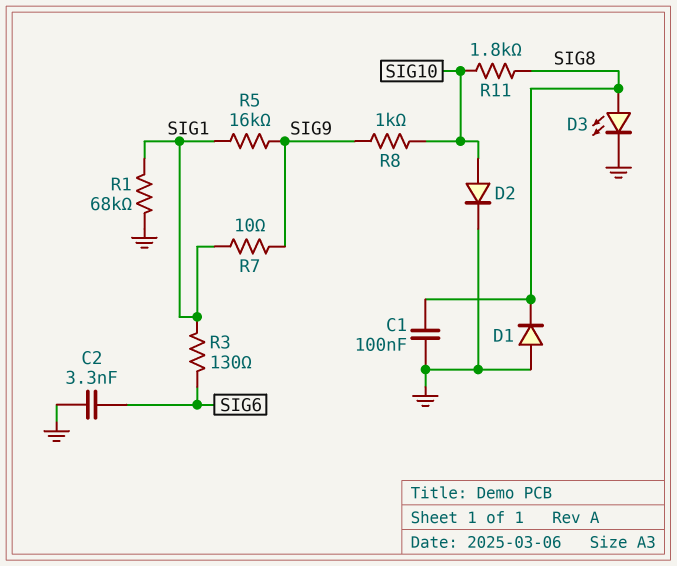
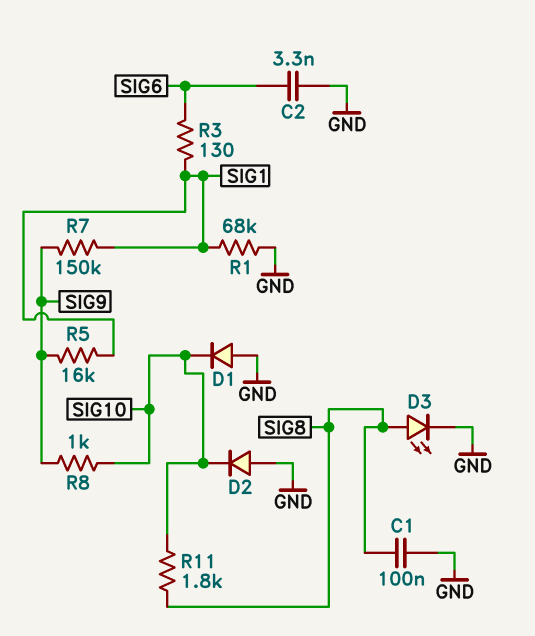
D1: diode (A GND, K SIG8) -> diode (A GND, K SIG10)
D2: diode (A SIG10, K GND) -> diode (A GND, K SIG10)
R7: 10 (SIG1, SIG9) -> 150k (SIG1, SIG9)

